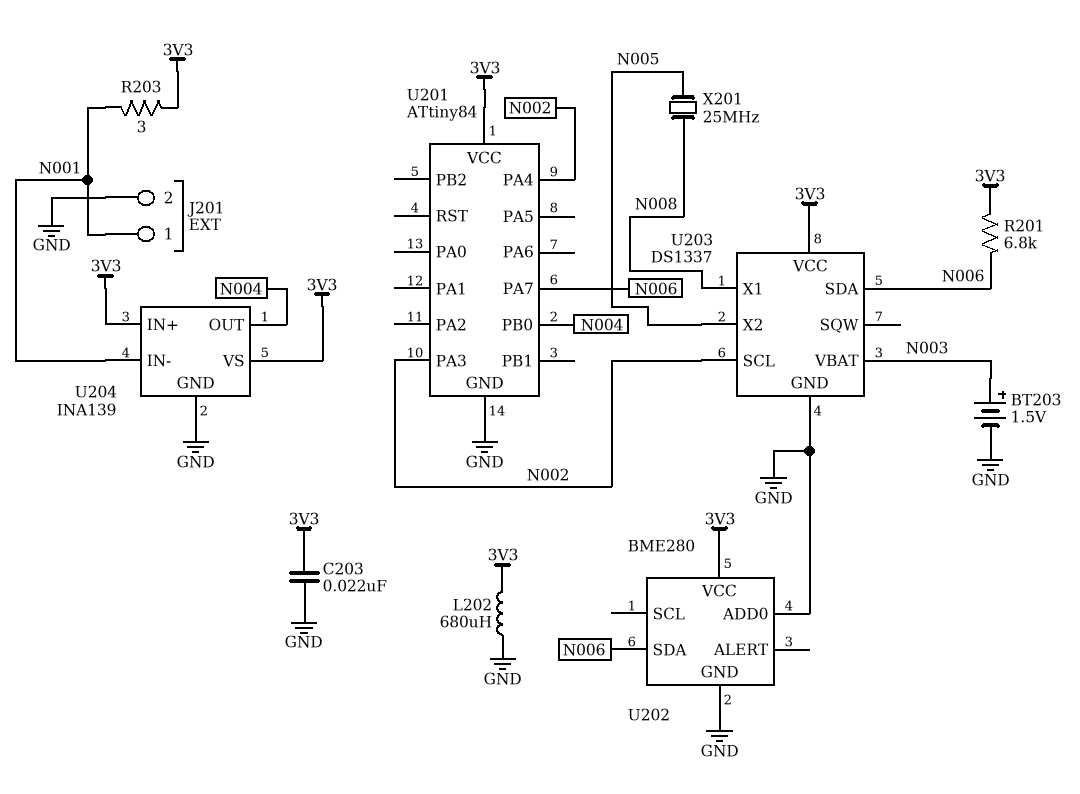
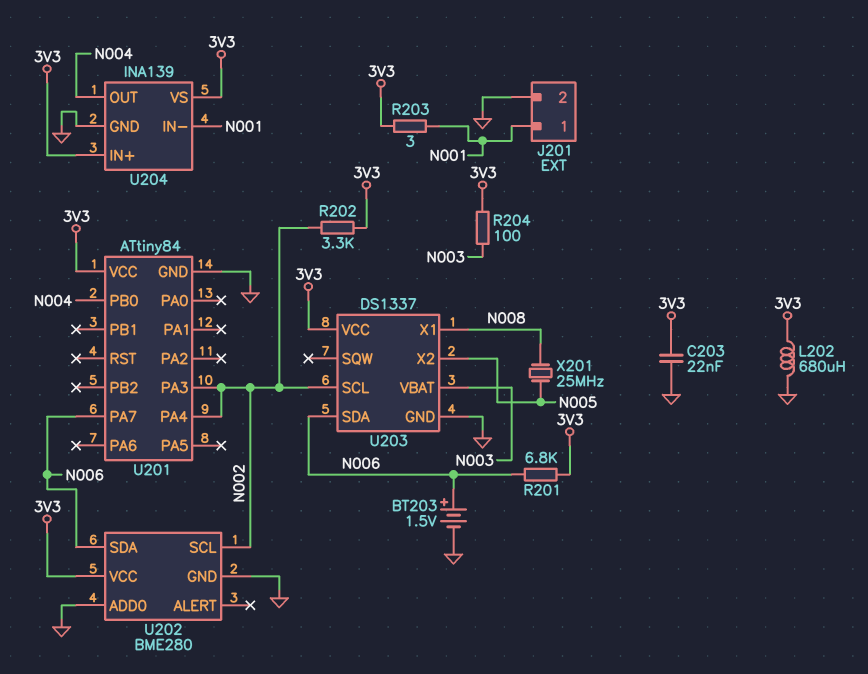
BT203: 1.5V (plus N003, minus GND) -> 1.5V (plus N006, minus GND)
R202: none -> 3.3k (3V3, N002)
R204: none -> 100 (3V3, N003)
U202 pin SCL: none -> N002

